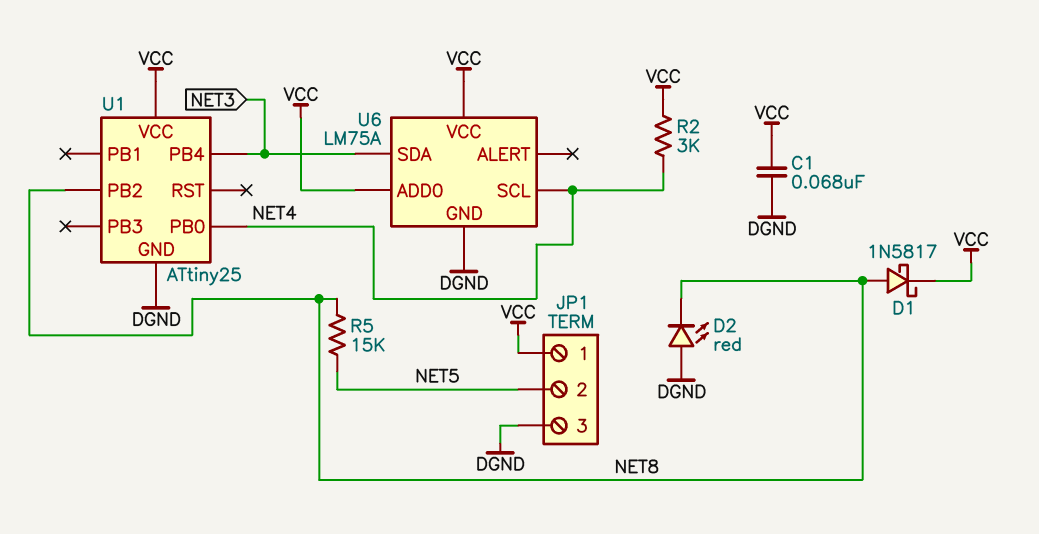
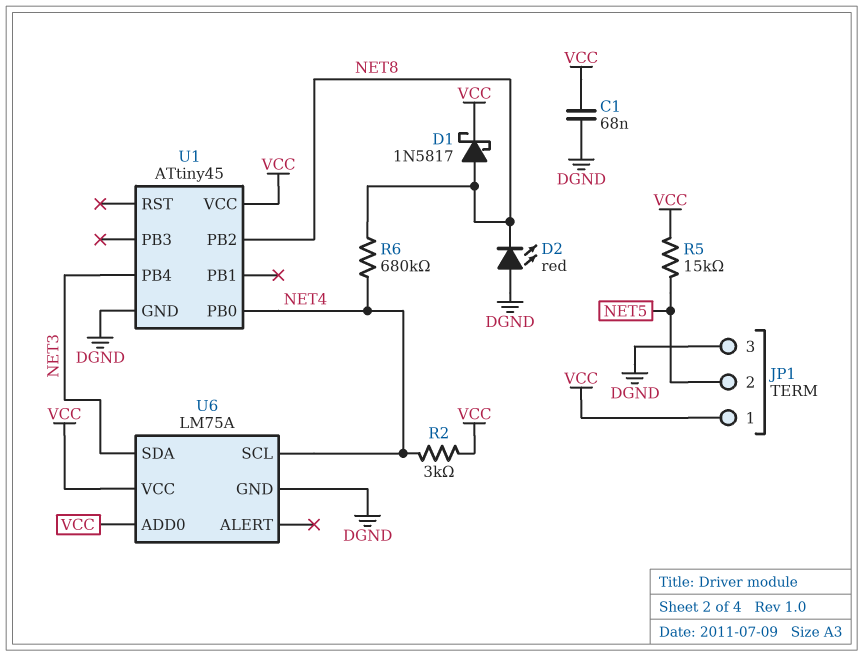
R5: 15k (NET5, NET8) -> 15k (NET5, VCC)
R6: none -> 680k (NET4, NET8)
U1: ATtiny25 -> ATtiny45

